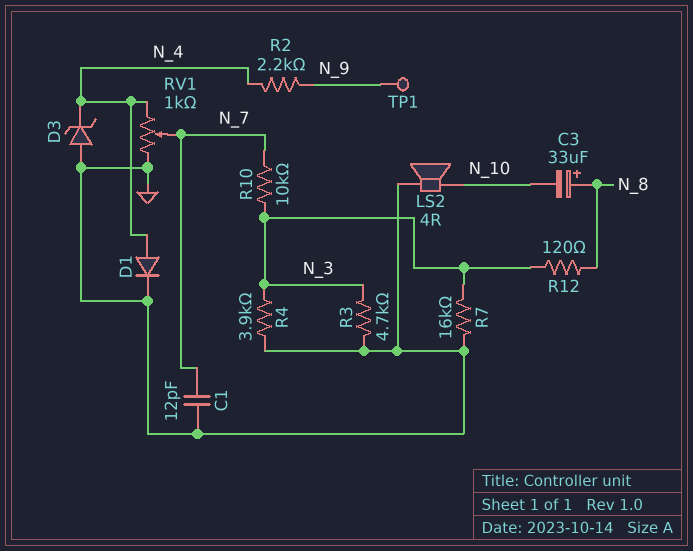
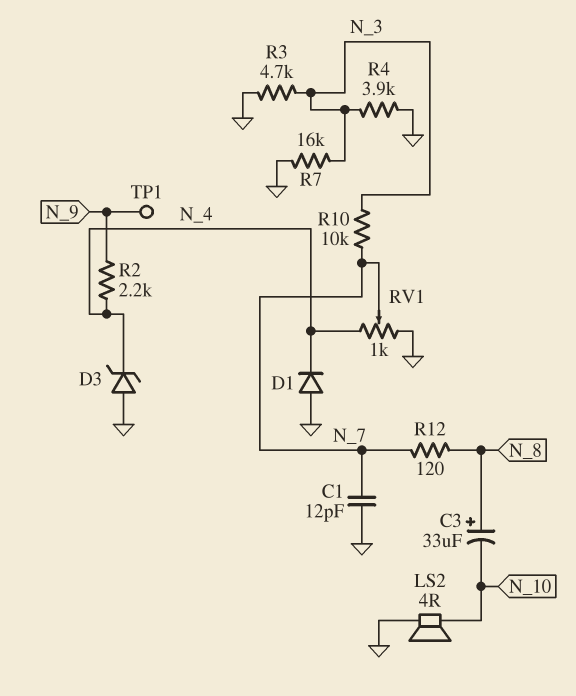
D1: diode (A N_4, K GND) -> diode (A GND, K N_4)
R12: 120 (N_3, N_8) -> 120 (N_7, N_8)

